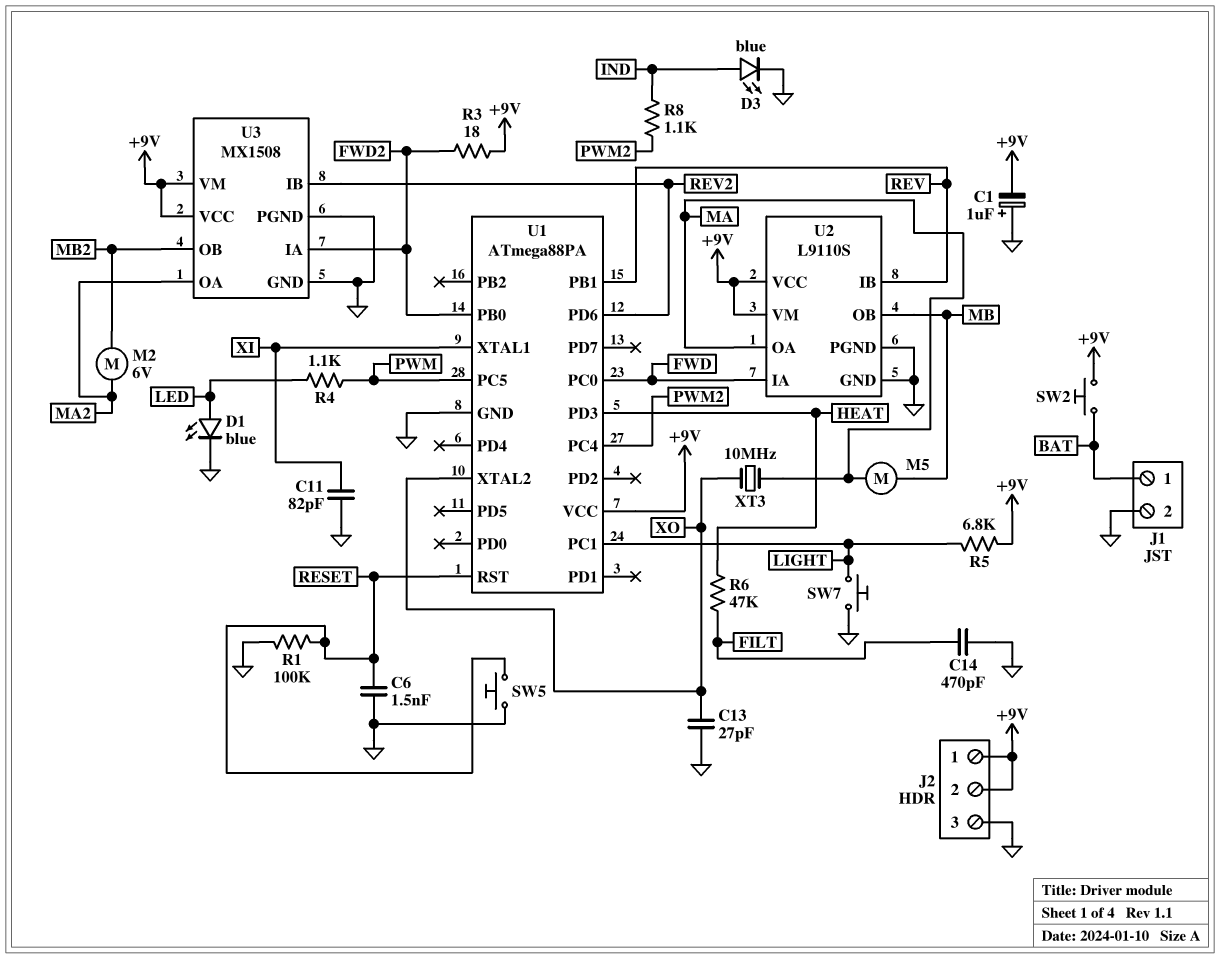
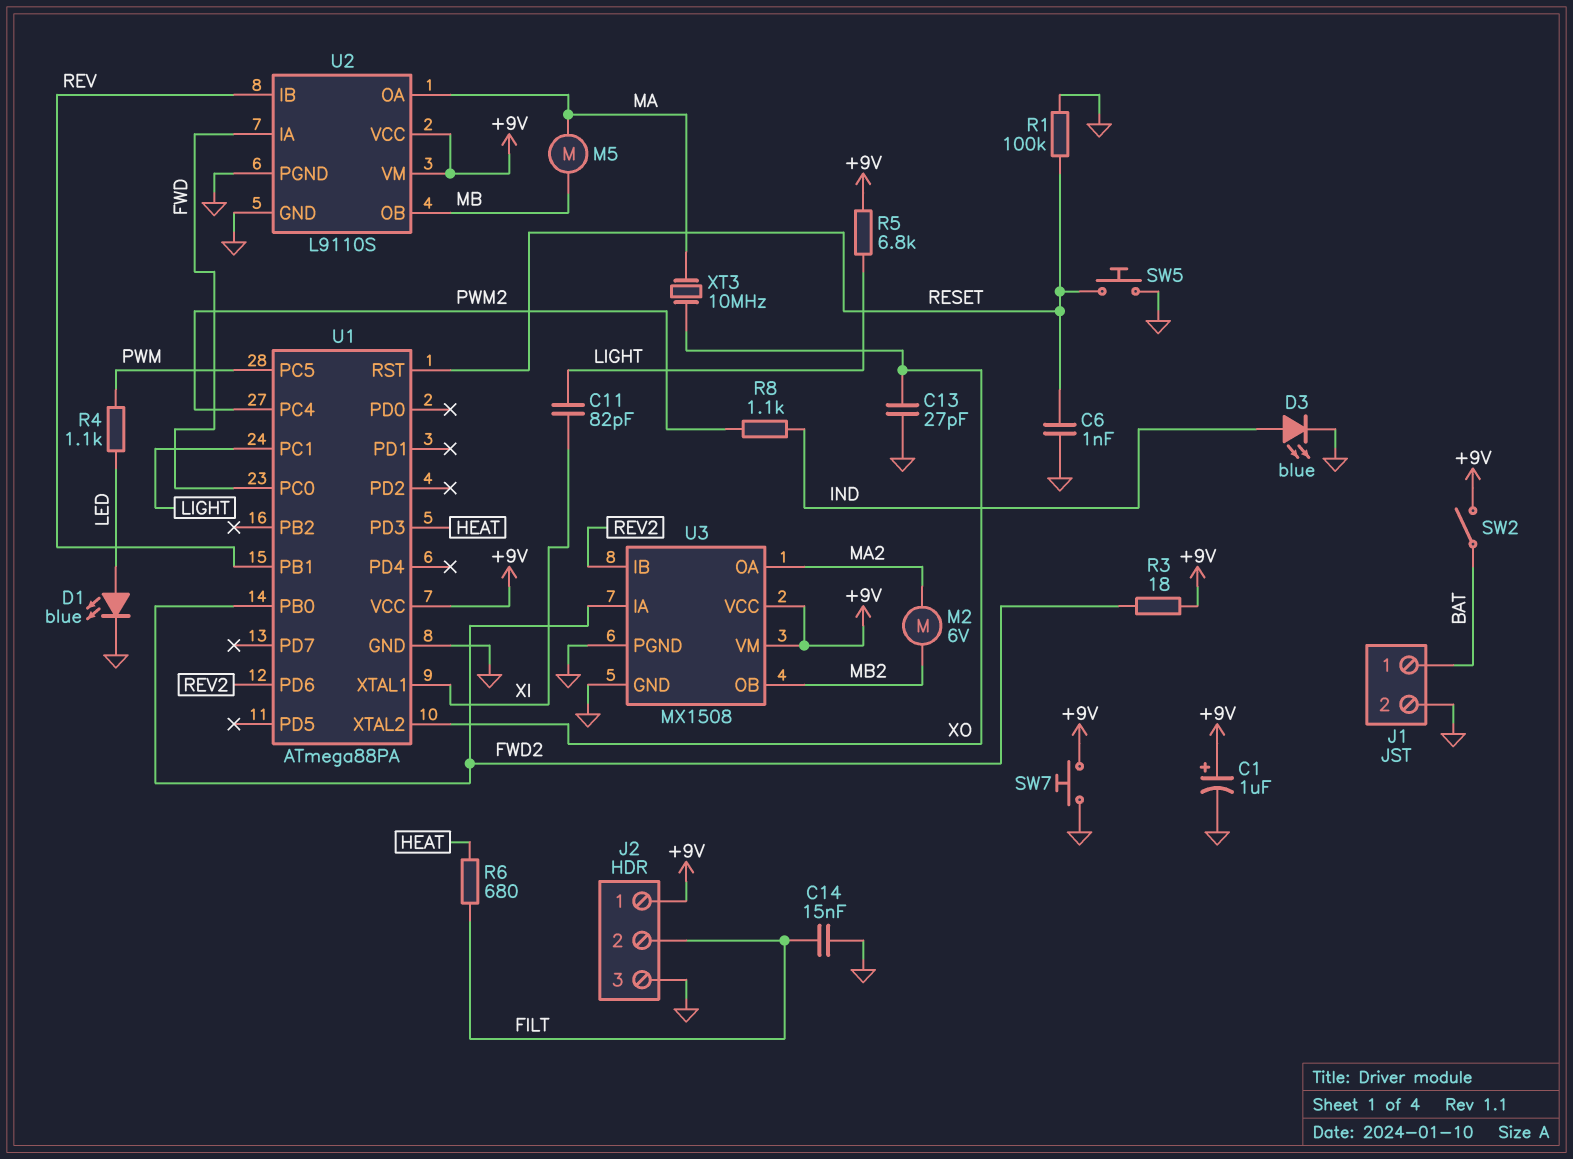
C1: 1uF (plus GND, minus +9V) -> 1uF (plus +9V, minus GND)
C6: 1.5nF (GND, RESET) -> 1nF (GND, RESET)
C11: 82pF (GND, XI) -> 82pF (LIGHT, XI)
C14: 470pF (FILT, GND) -> 15nF (FILT, GND)
J2 pin 2: +9V -> FILT
R6: 47k (FILT, HEAT) -> 680 (FILT, HEAT)
SW2: button (+9V, BAT) -> switch (+9V, BAT)
SW7: button (GND, LIGHT) -> button (+9V, GND)

